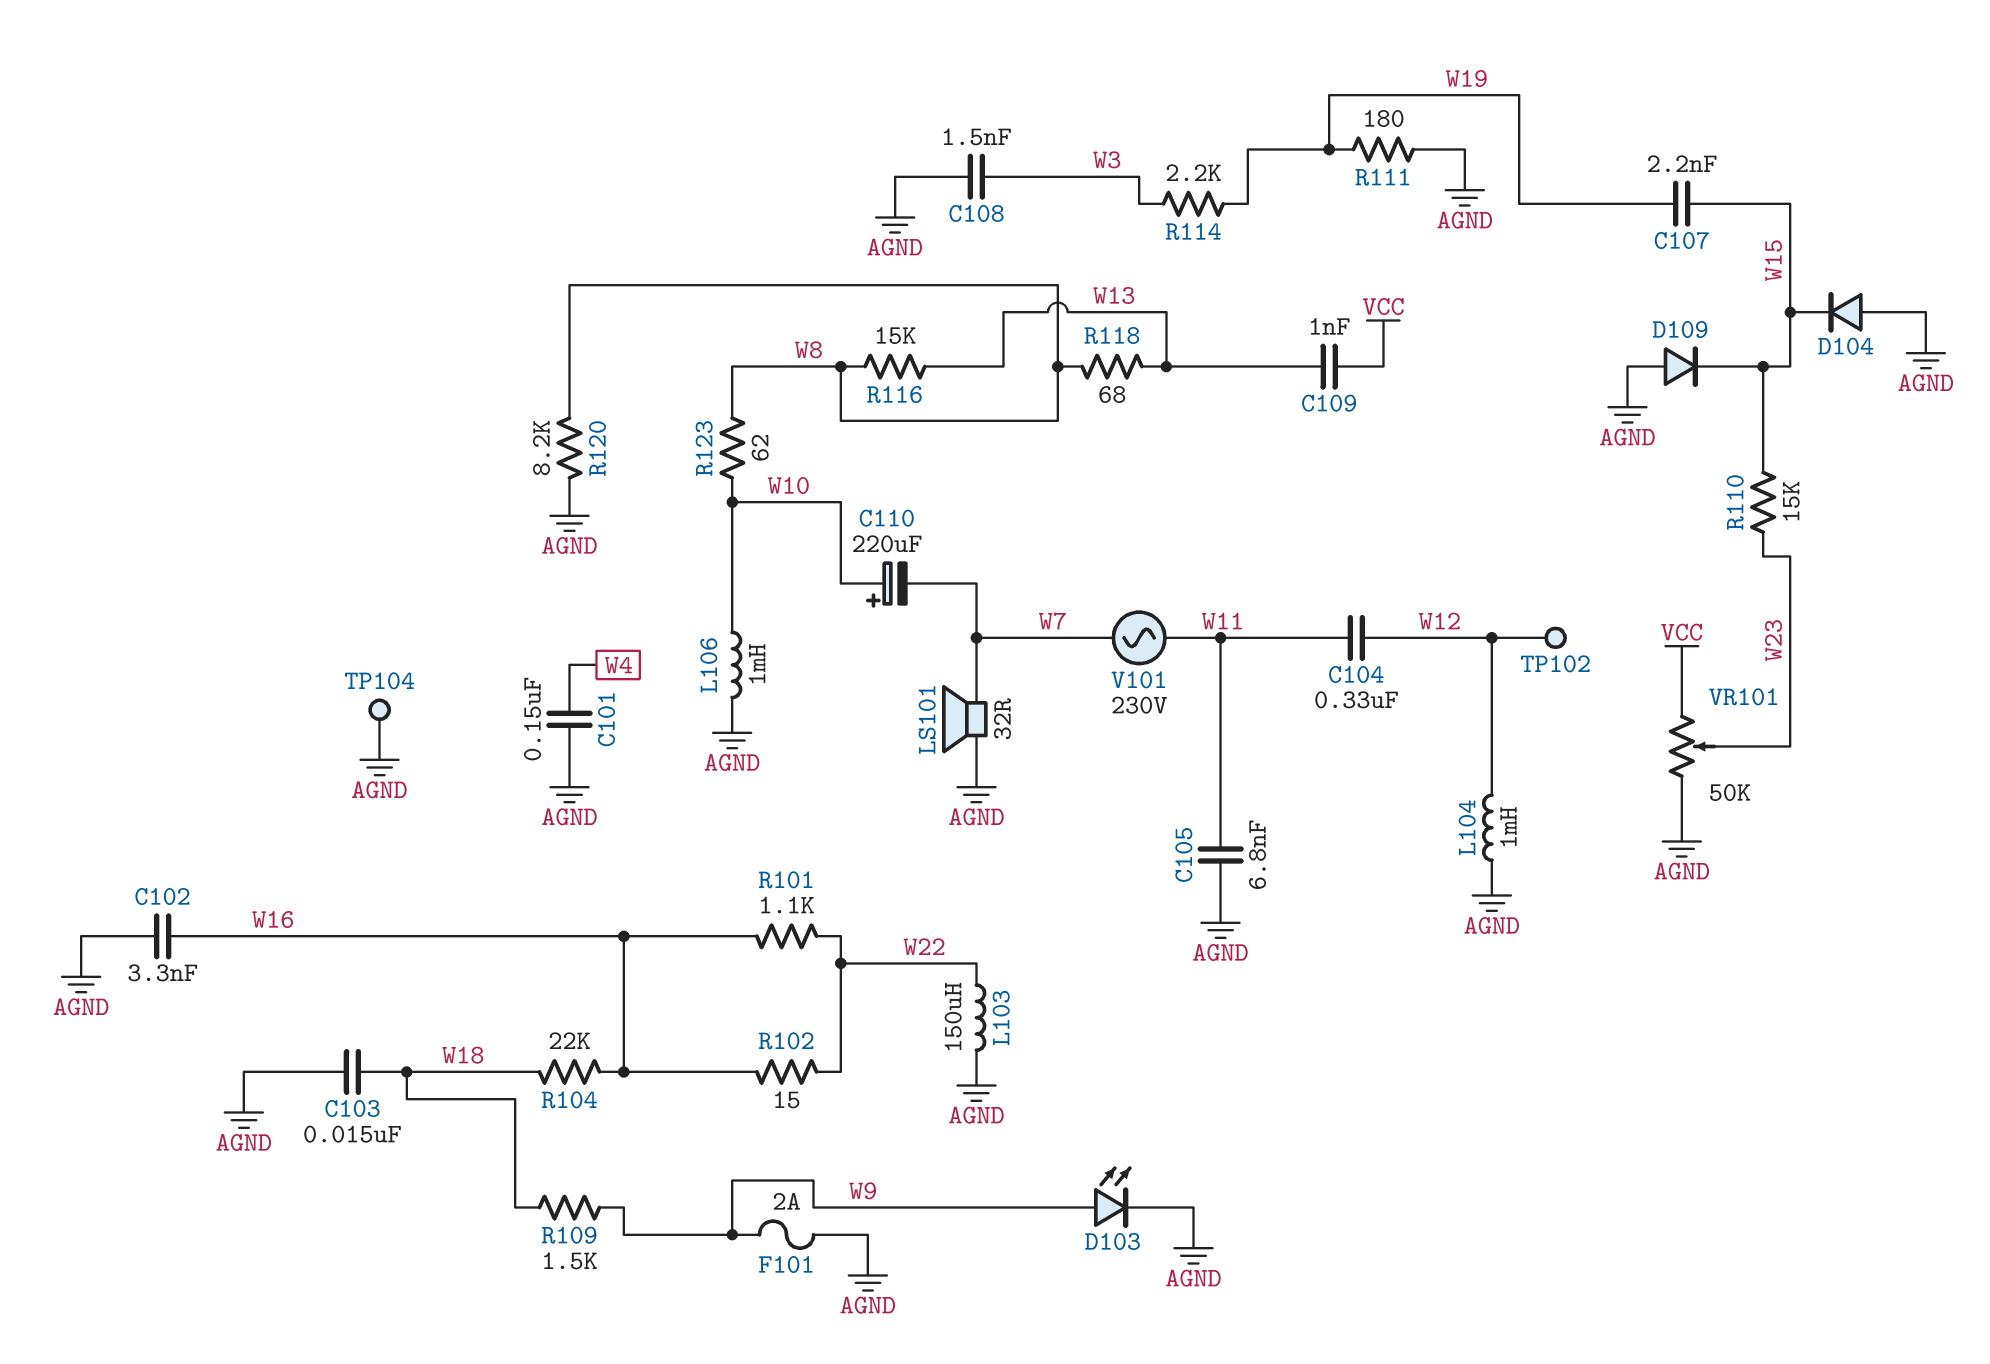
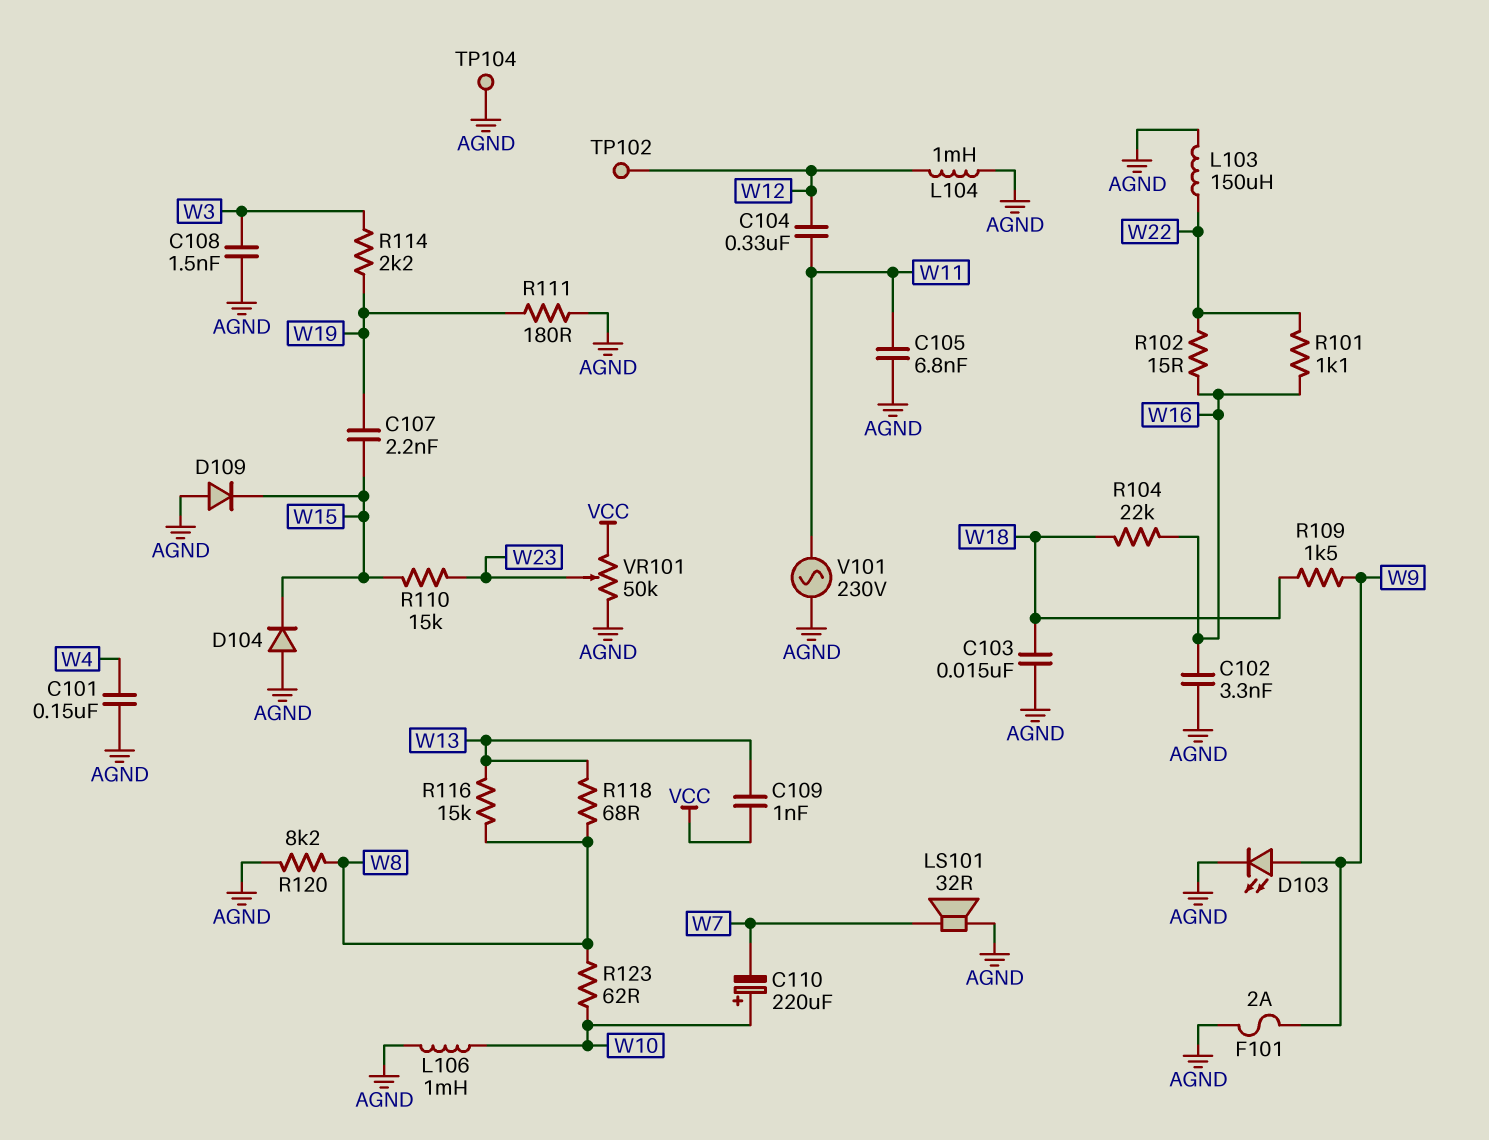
V101: AC 230V (W7, W11) -> AC 230V (AGND, W11)

